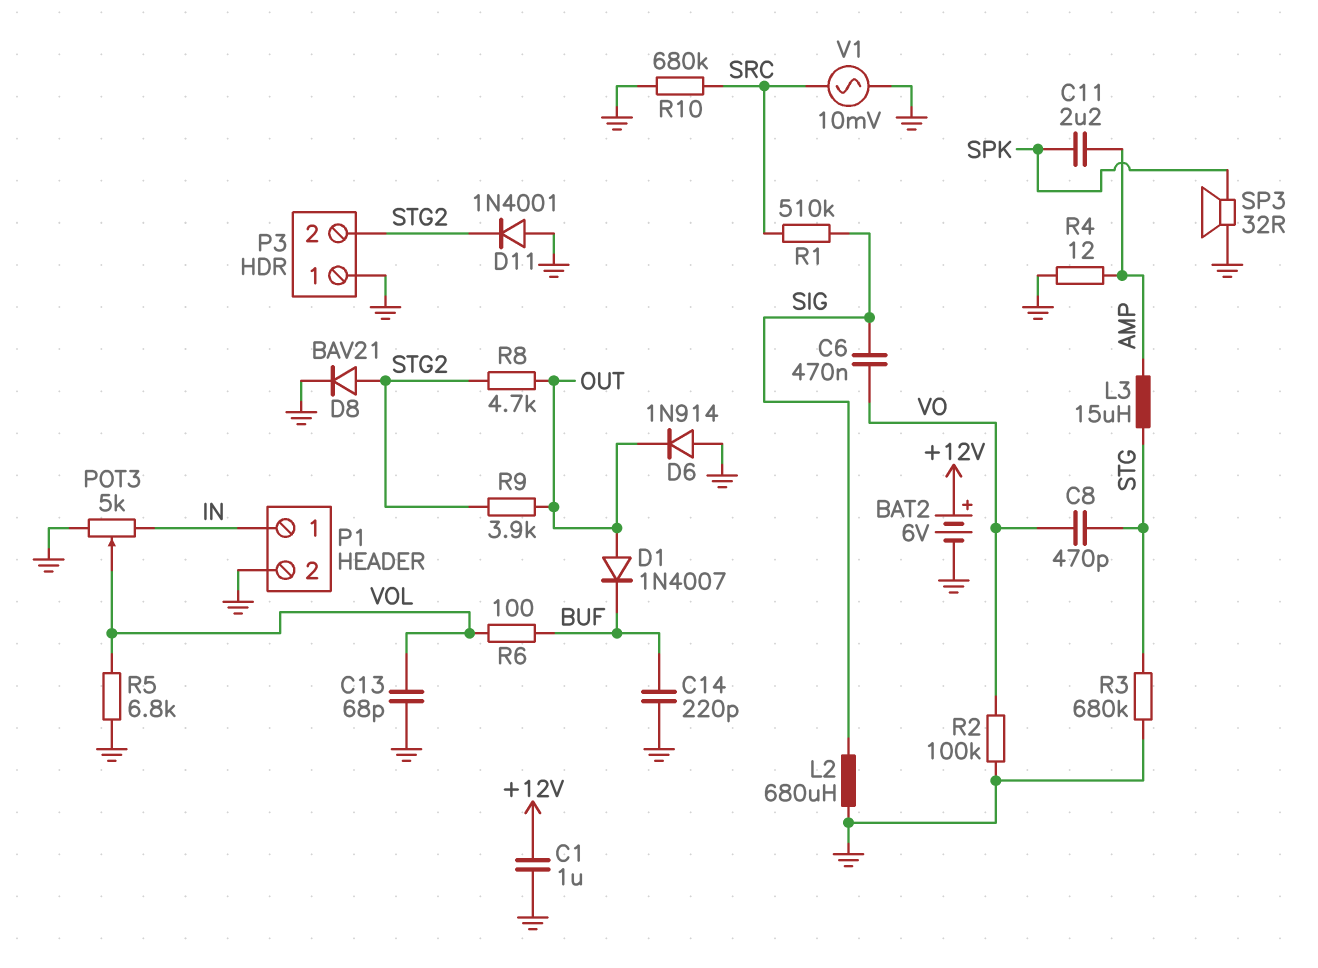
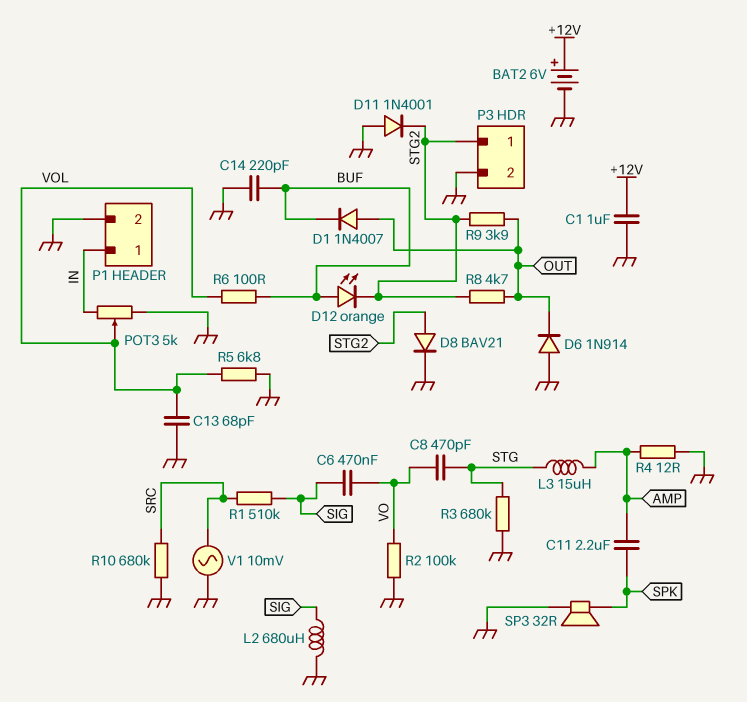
D12: none -> LED orange (A BUF, K STG2)
P3 pin 1: GND -> STG2
P3 pin 2: STG2 -> GND

